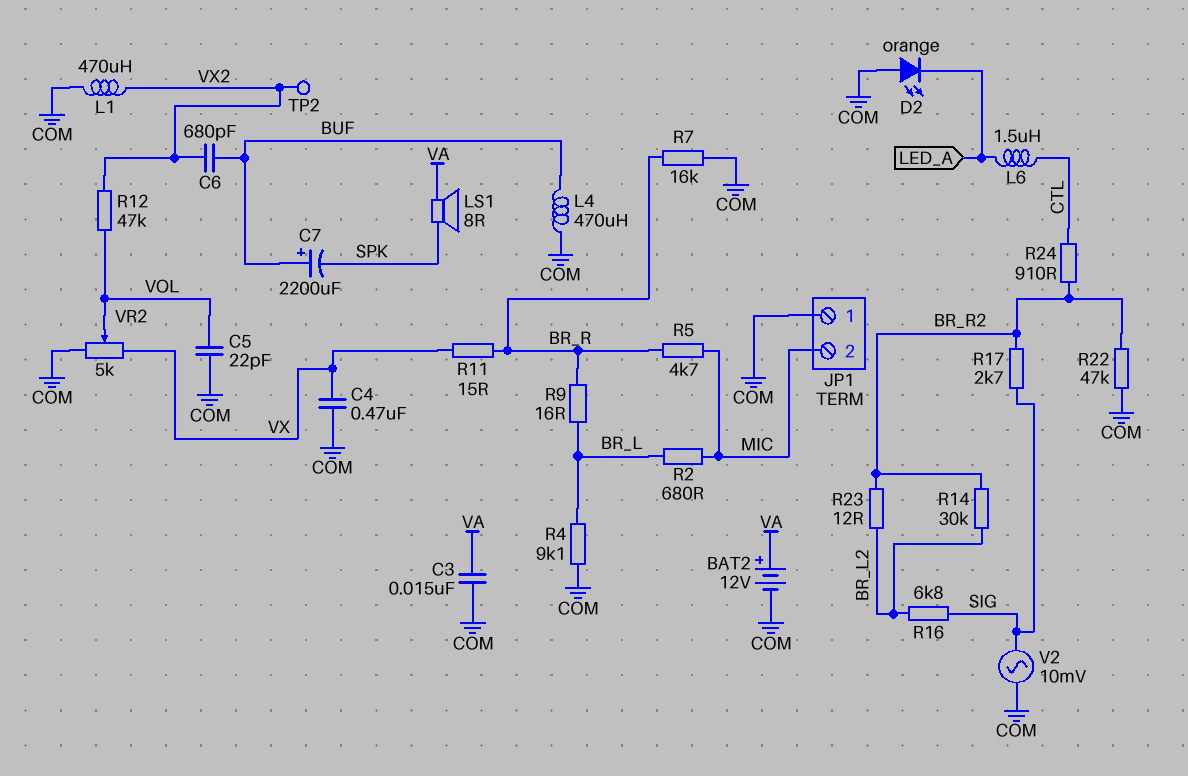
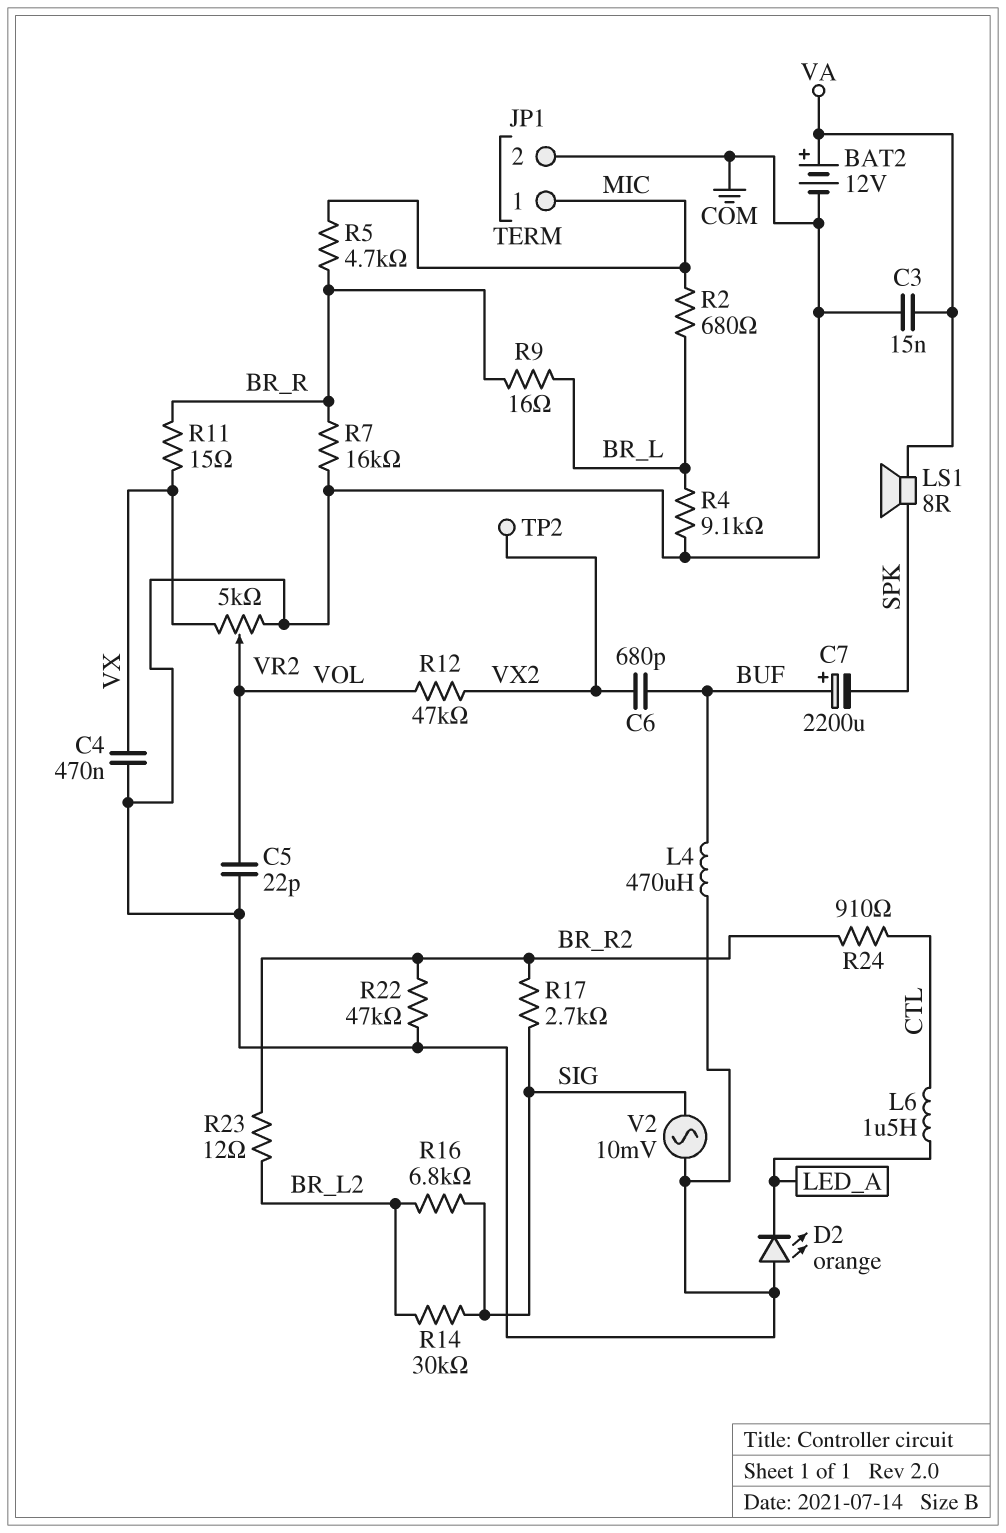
JP1 pin 1: COM -> MIC
JP1 pin 2: MIC -> COM
L1: 470uH (COM, VX2) -> none
R14: 30k (BR_L2, BR_R2) -> 30k (BR_L2, SIG)

